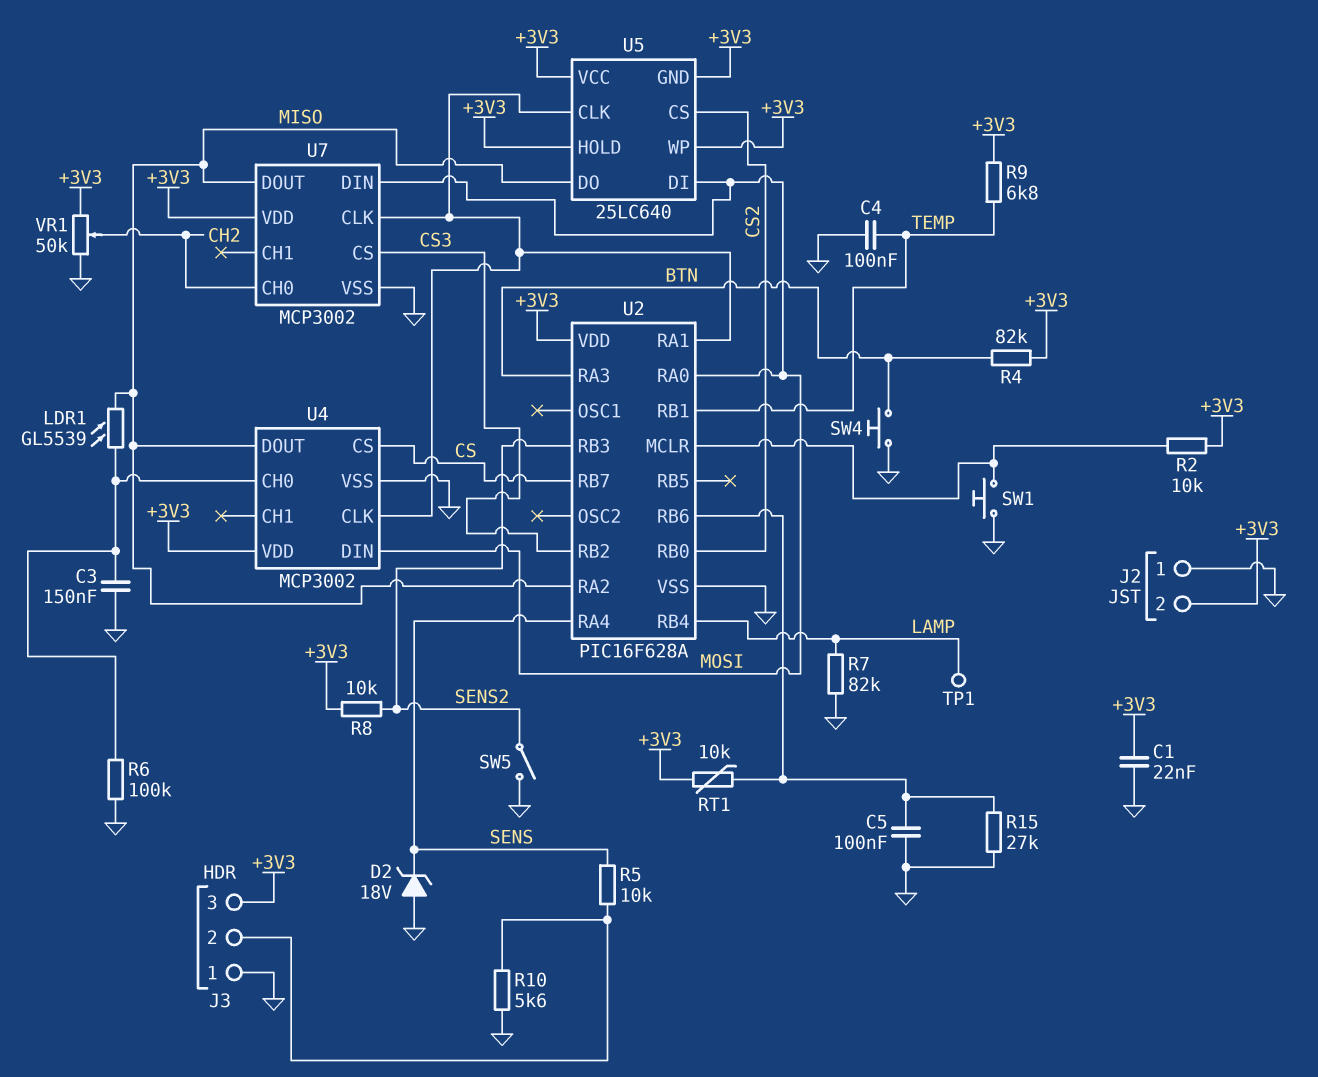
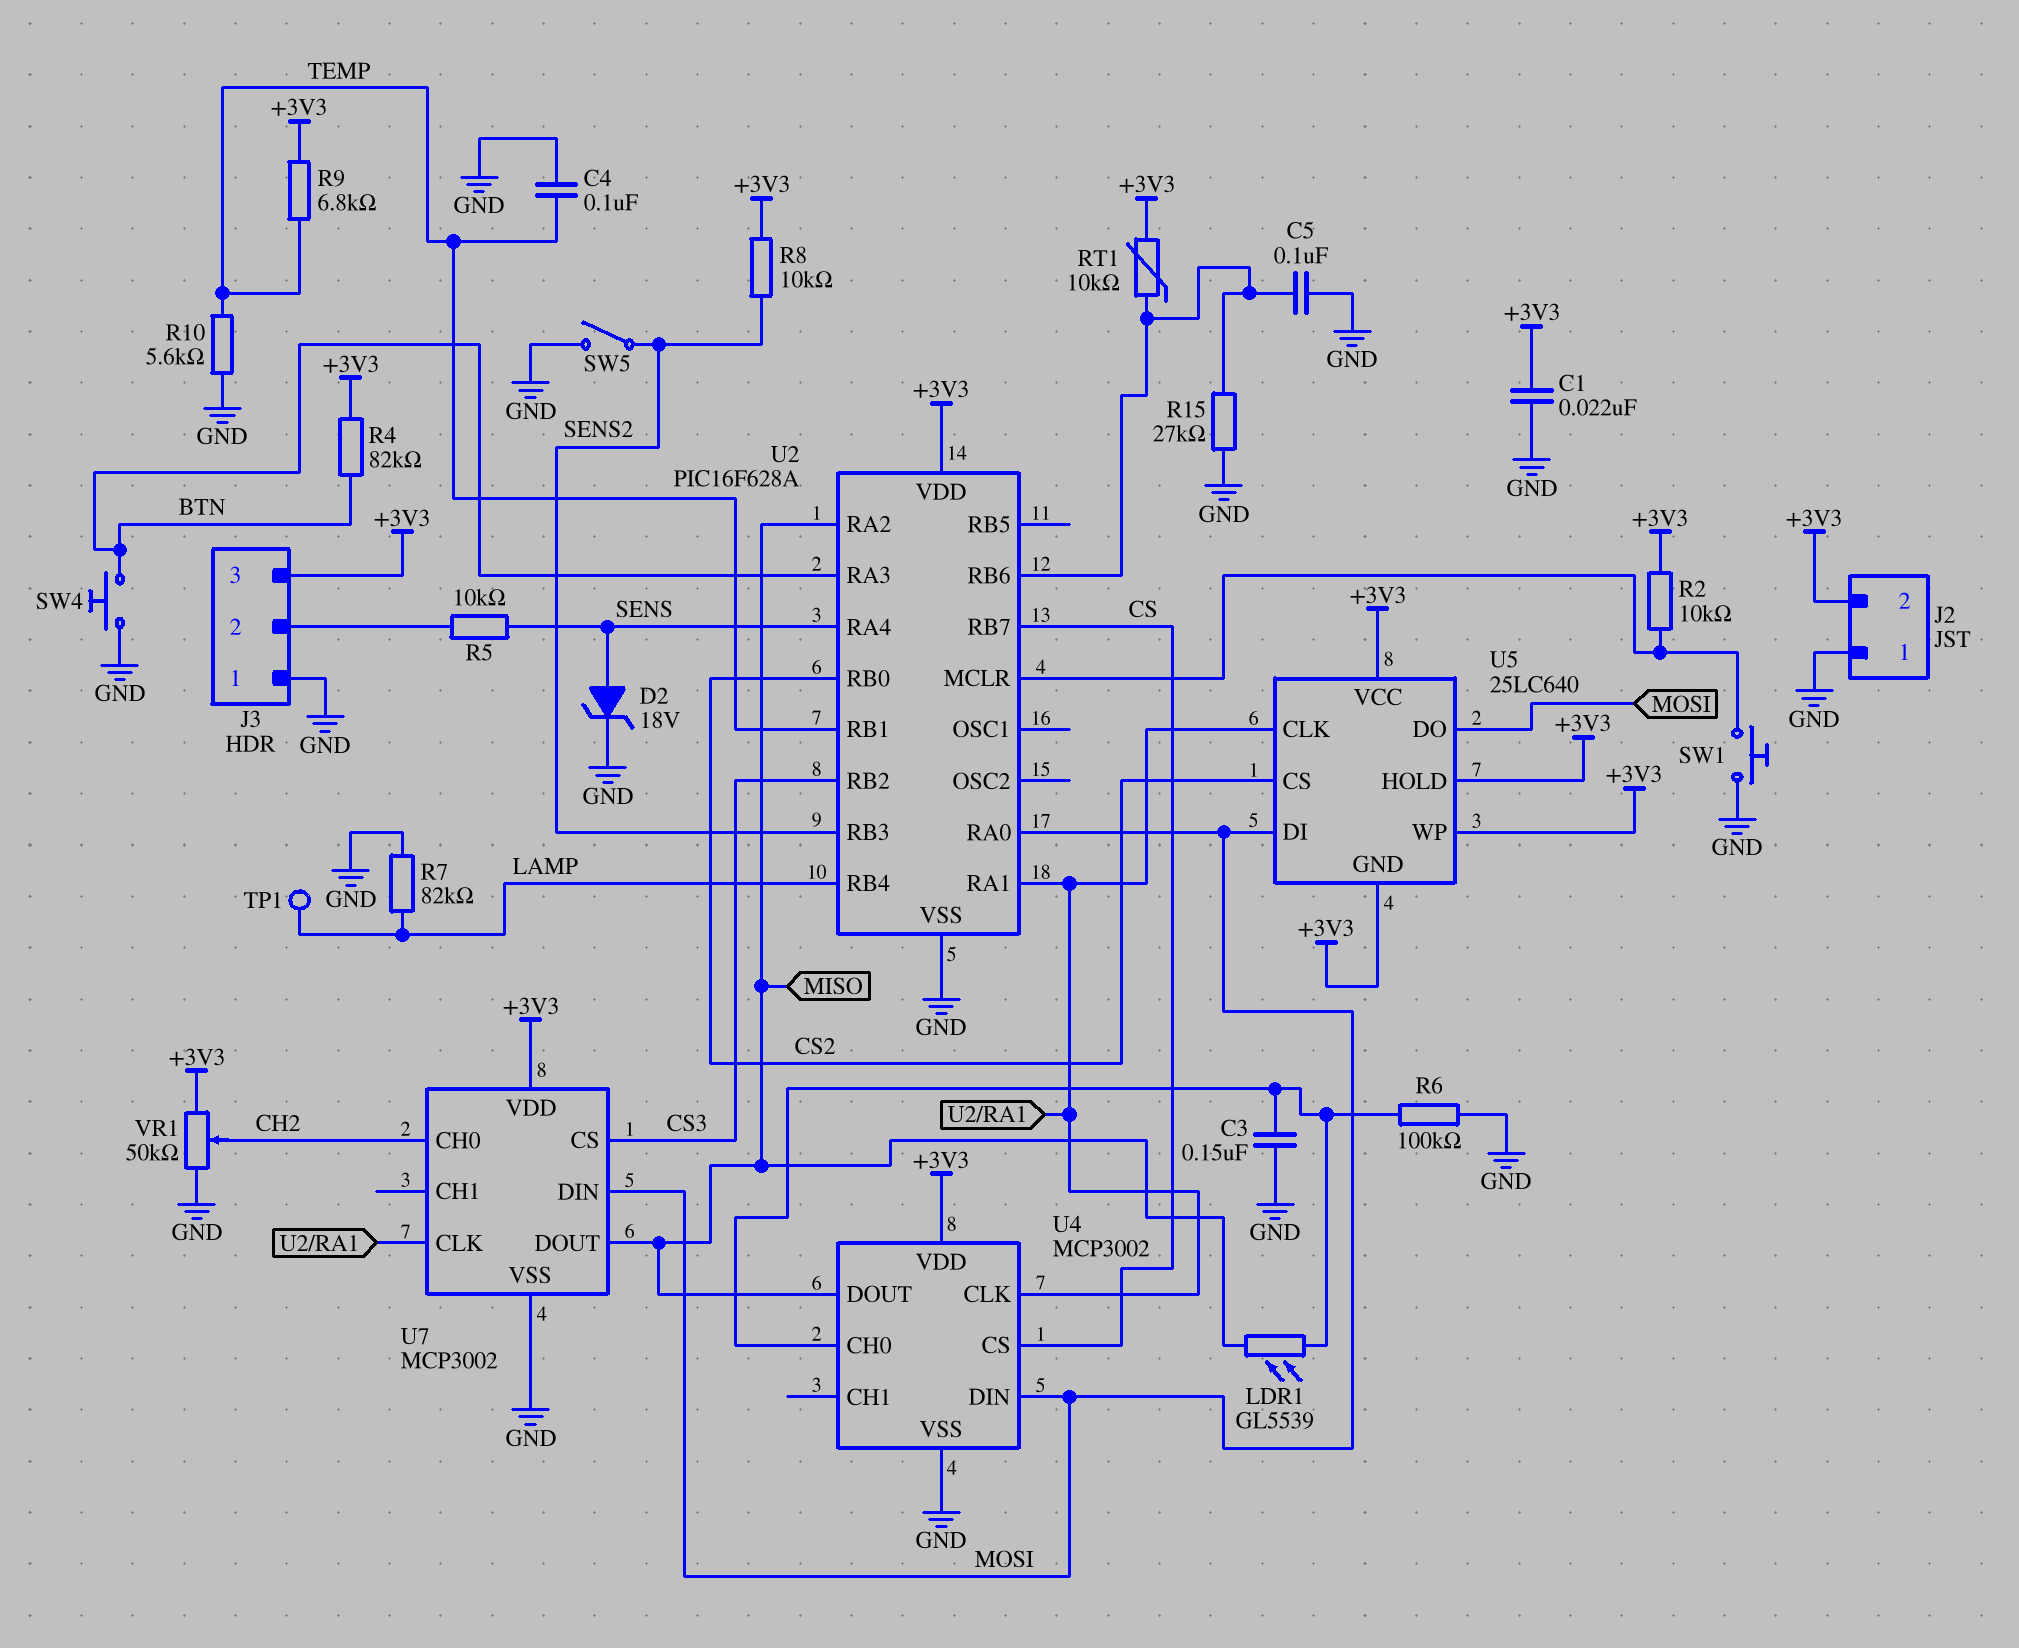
D2: zener 18V (A GND, K SENS) -> zener 18V (A SENS, K GND)
R10: 5.6k (GND, J3/2) -> 5.6k (GND, TEMP)
U5 pin DO: MISO -> MOSI

